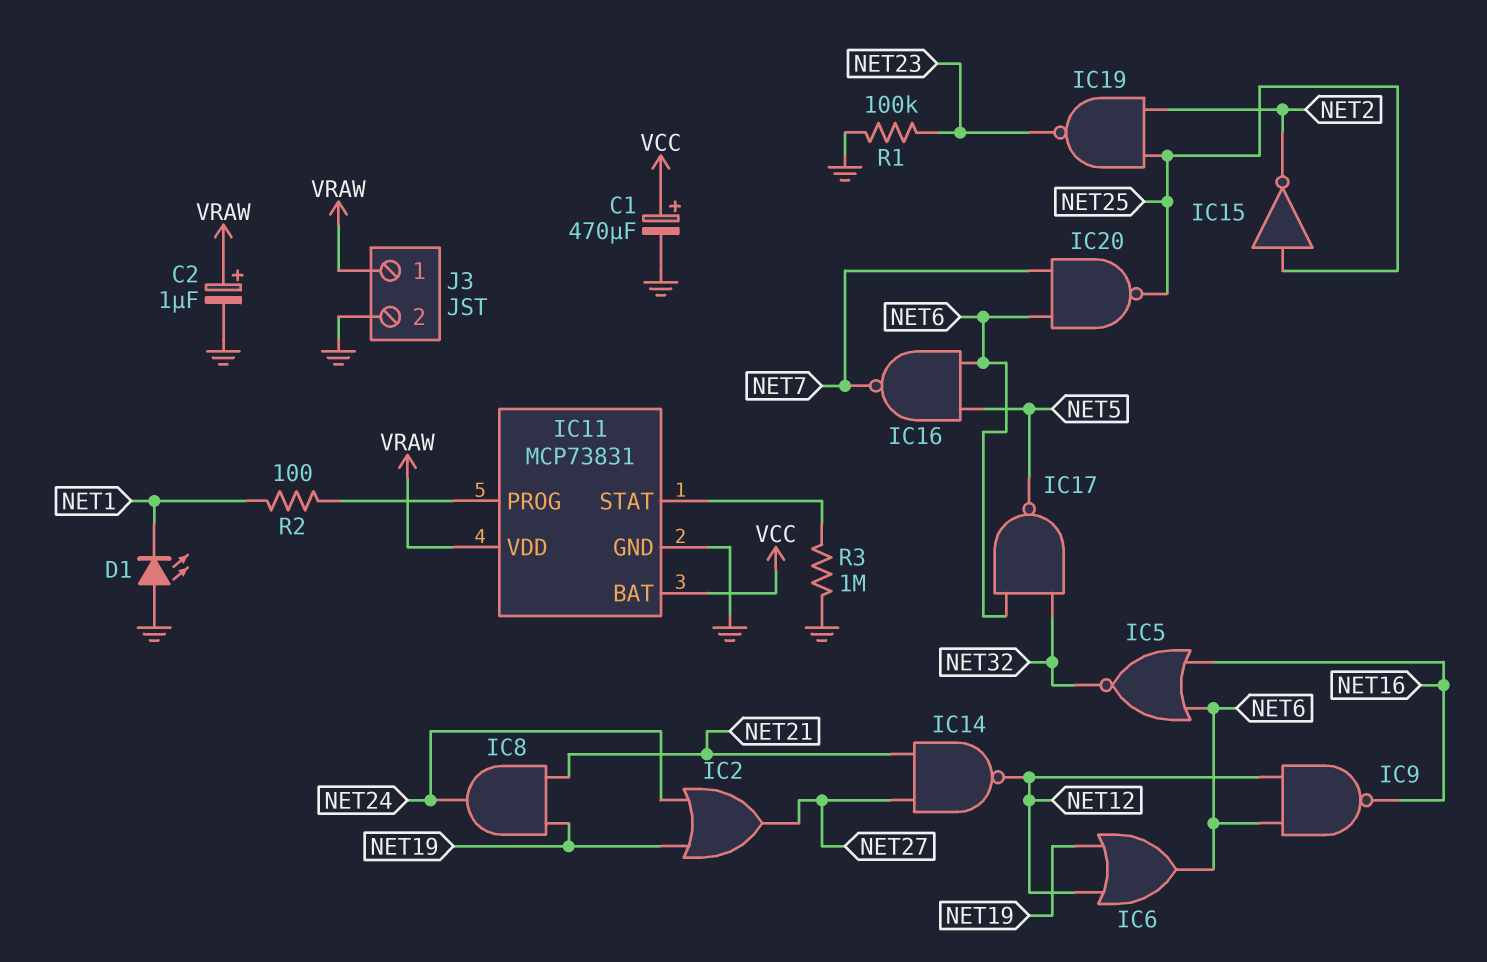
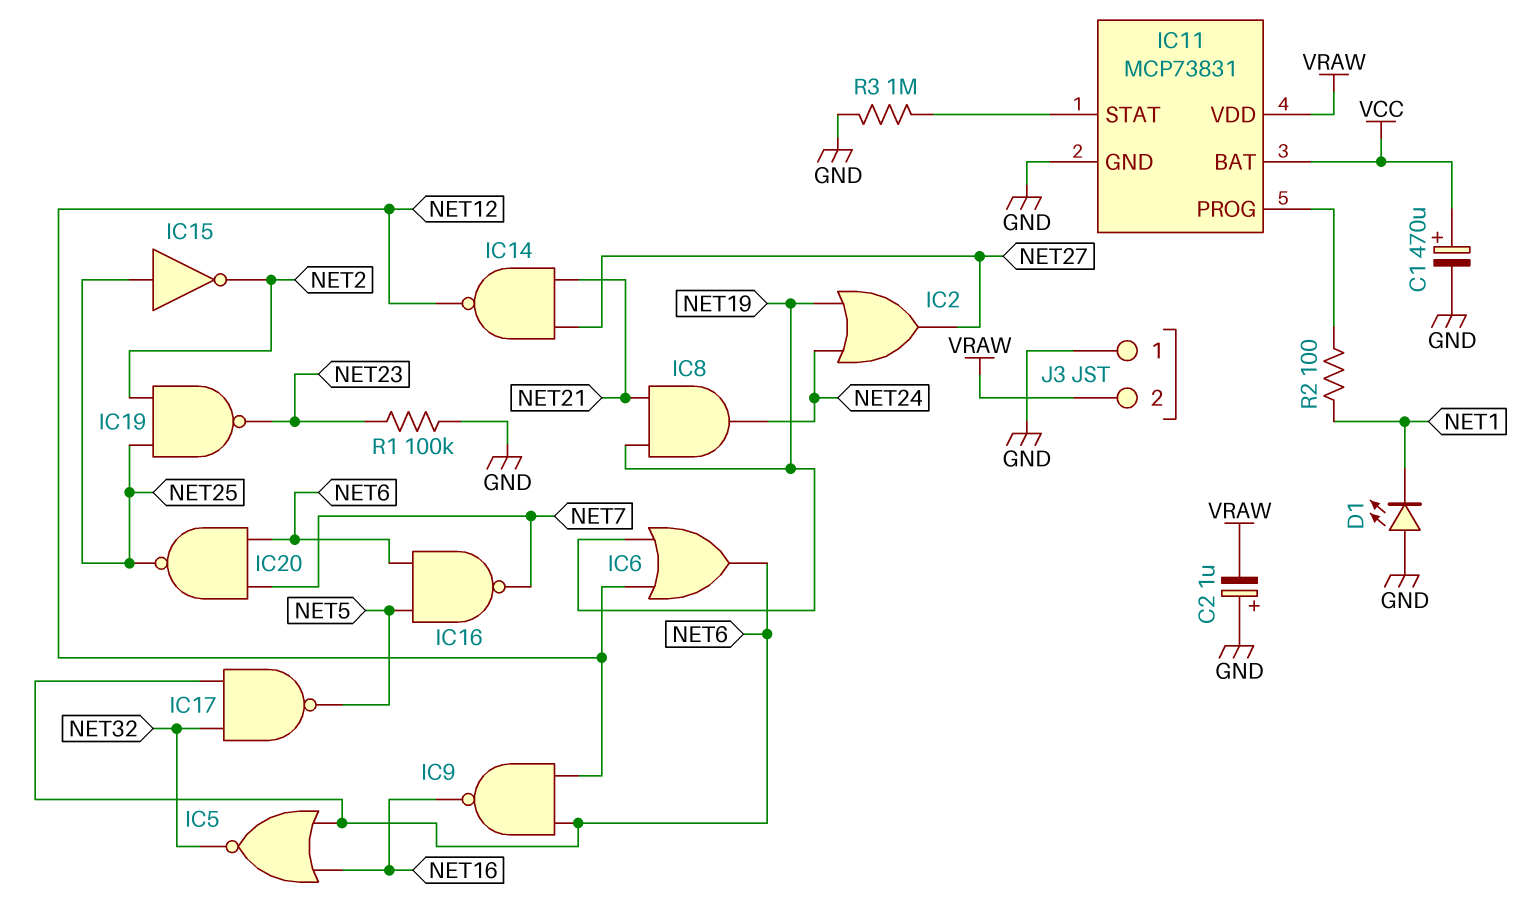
C2: 1uF (plus VRAW, minus GND) -> 1uF (plus GND, minus VRAW)
J3 pin 1: VRAW -> GND
J3 pin 2: GND -> VRAW

